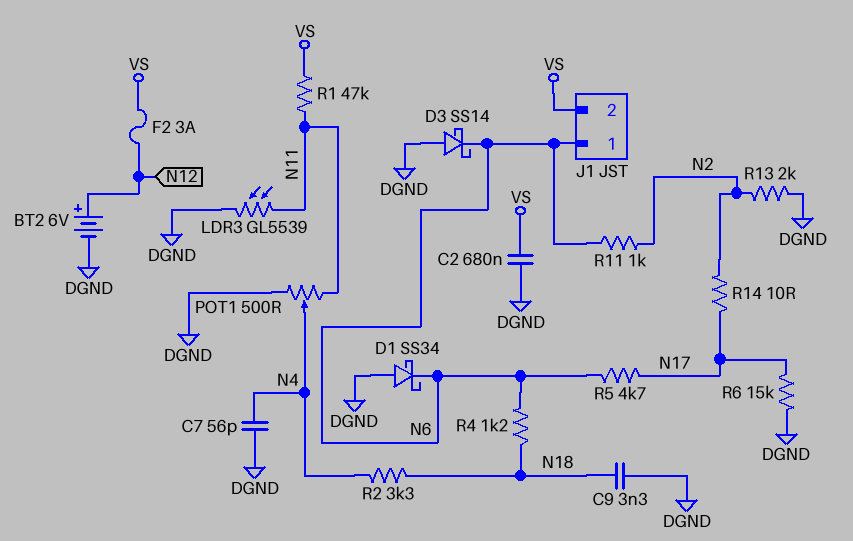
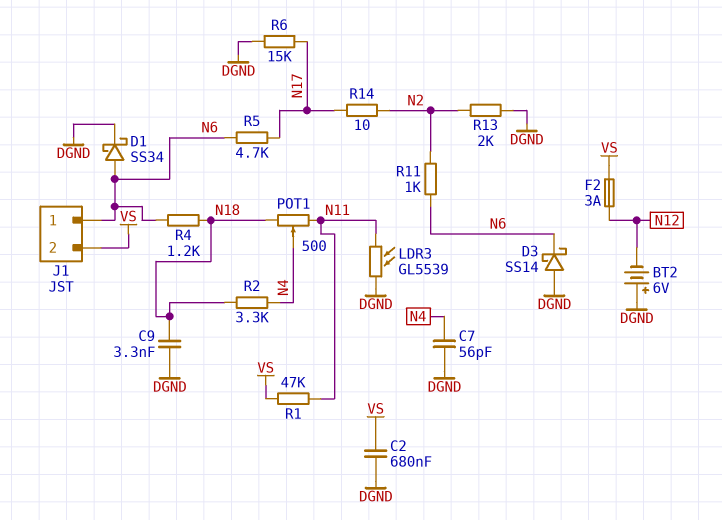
BT2: 6V (plus N12, minus DGND) -> 6V (plus DGND, minus N12)
D1: schottky SS34 (A DGND, K N6) -> schottky SS34 (A N6, K DGND)
POT1: 500 (DGND, N11, wiper N4) -> 500 (N11, N18, wiper N4)

